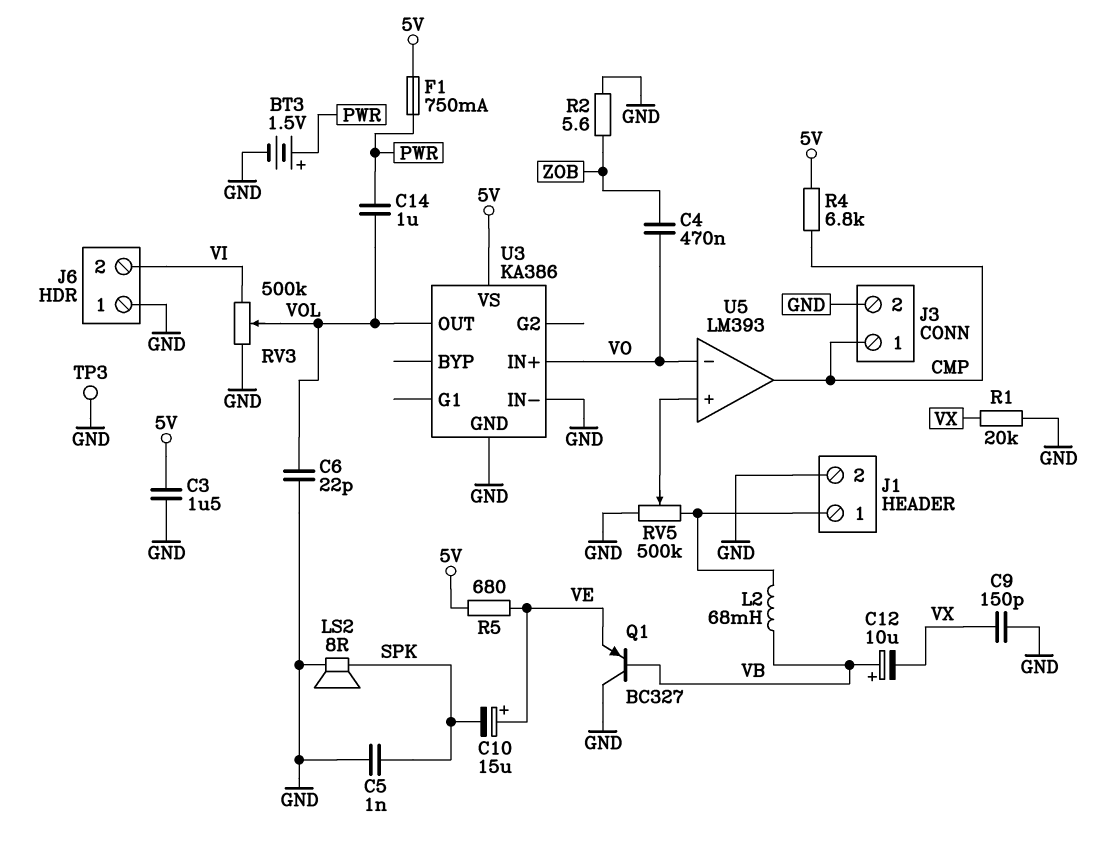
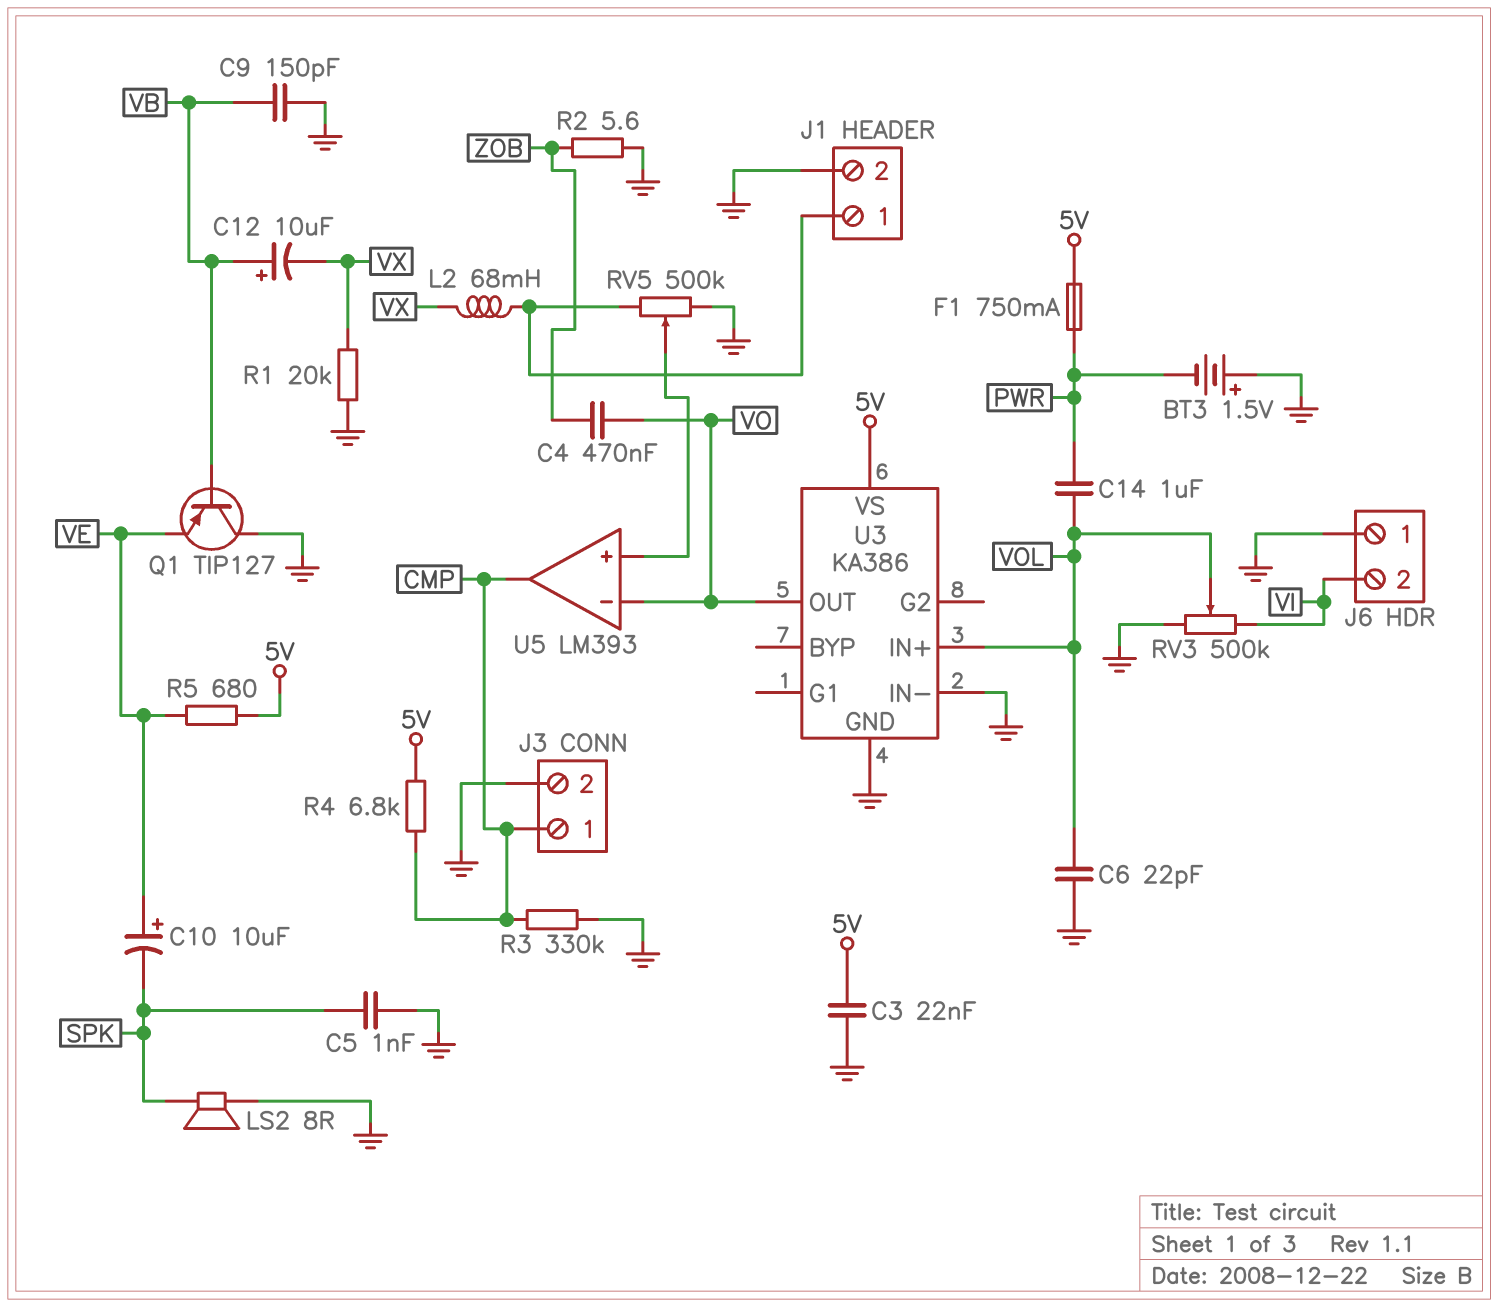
BT3: 1.5V (plus PWR, minus GND) -> 1.5V (plus GND, minus PWR)
C3: 1.5uF (5V, GND) -> 22nF (5V, GND)
C9: 150pF (GND, VX) -> 150pF (GND, VB)
C10: 15uF (plus VE, minus SPK) -> 10uF (plus VE, minus SPK)
L2: 68mH (J1/1, VB) -> 68mH (J1/1, VX)
Q1: PNP BC327 (B VB, C GND, E VE) -> PNP TIP127 (B VB, C GND, E VE)
R3: none -> 330k (CMP, GND)
TP3: test point (GND) -> none
U3 pin IN+: VO -> VOL
U3 pin OUT: VOL -> VO

